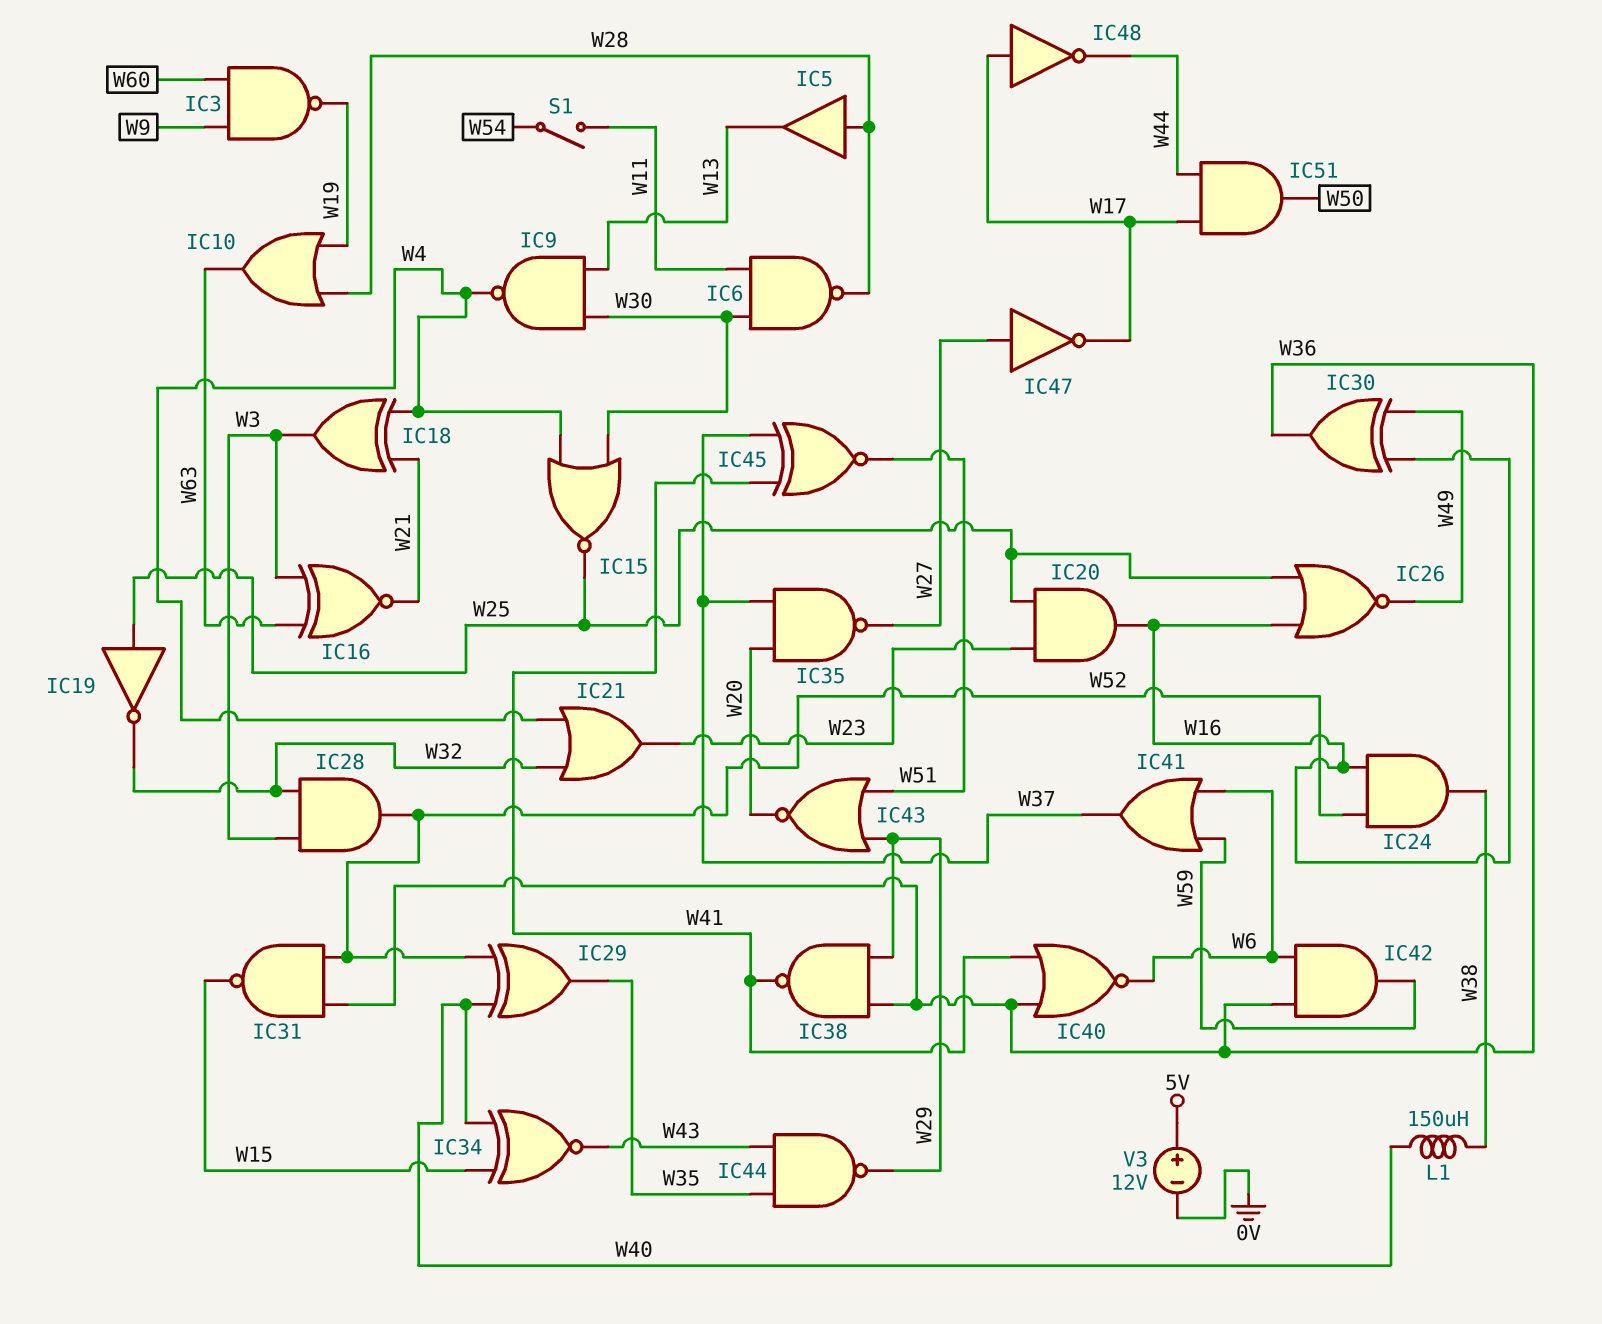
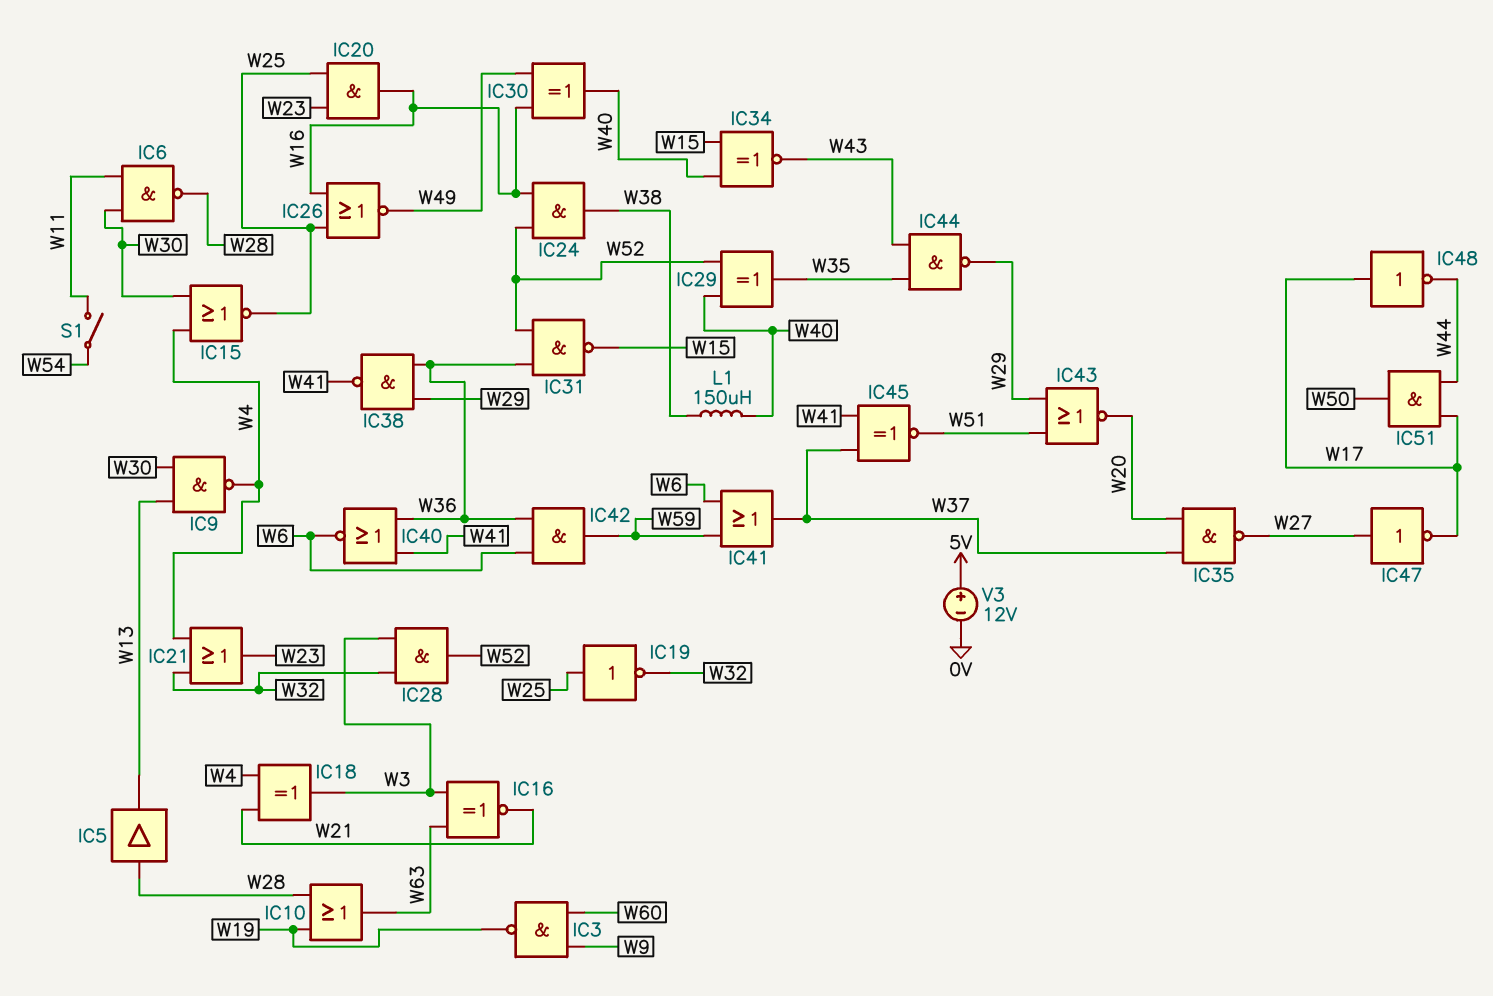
IC30: XOR (in W16, in W49, out W36) -> XOR (in W16, in W49, out W40)

